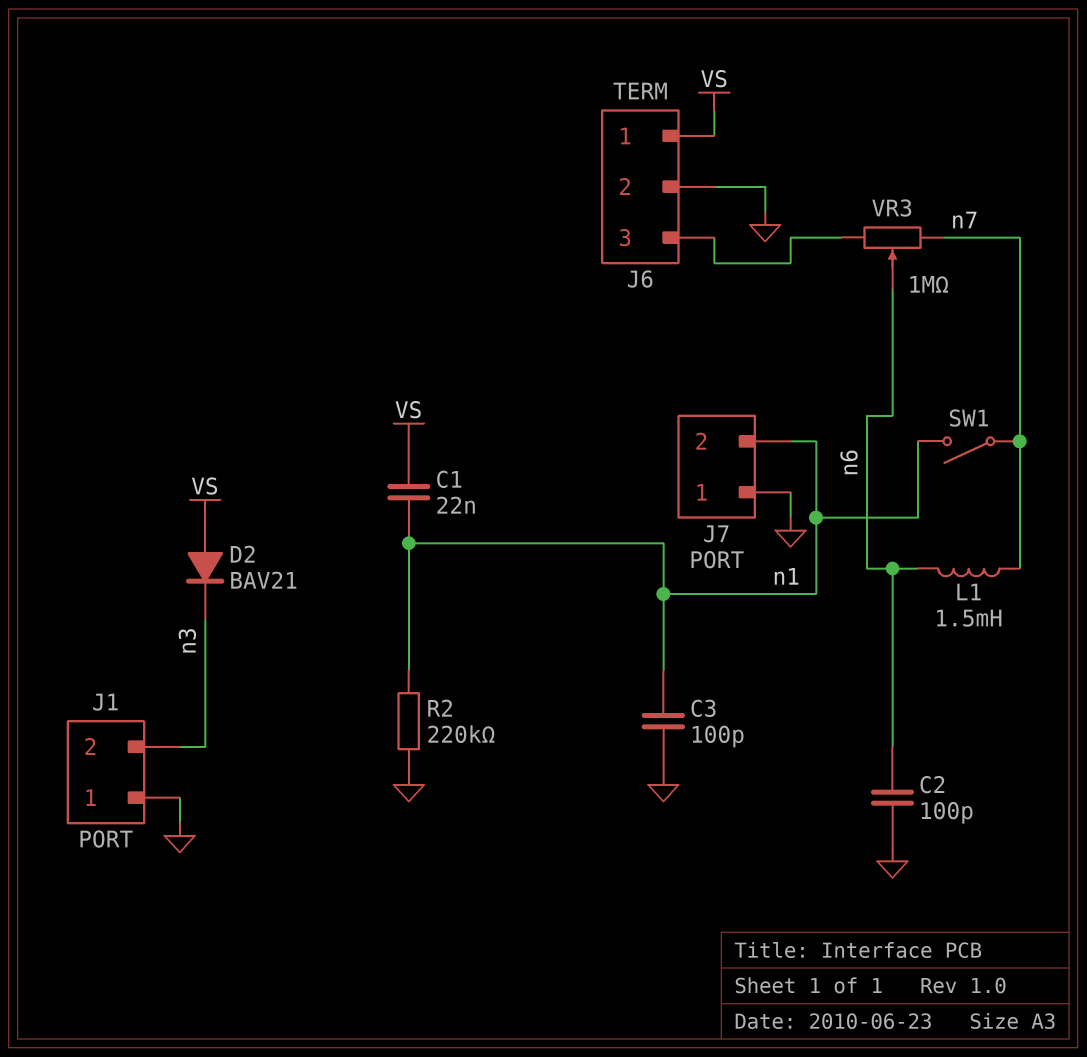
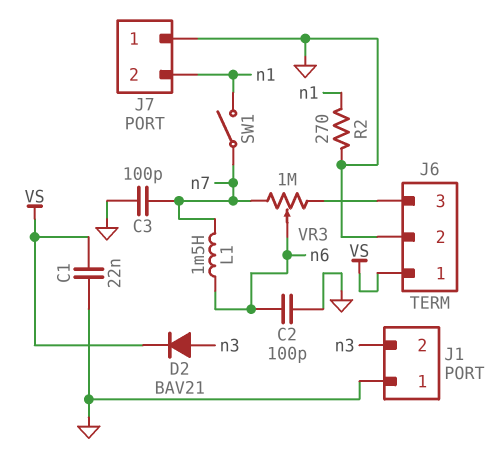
C1: 22nF (VS, n1) -> 22nF (GND, VS)
C3: 100pF (GND, n1) -> 100pF (GND, n7)
D2: diode BAV21 (A VS, K n3) -> diode BAV21 (A n3, K VS)
R2: 220k (GND, n1) -> 270 (GND, n1)

